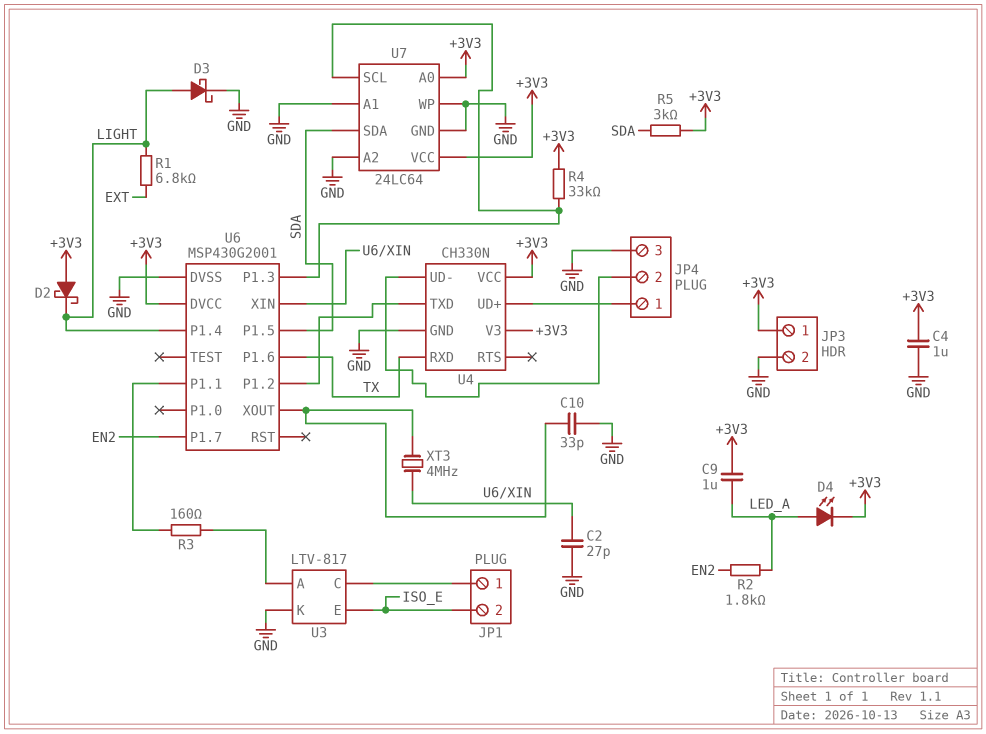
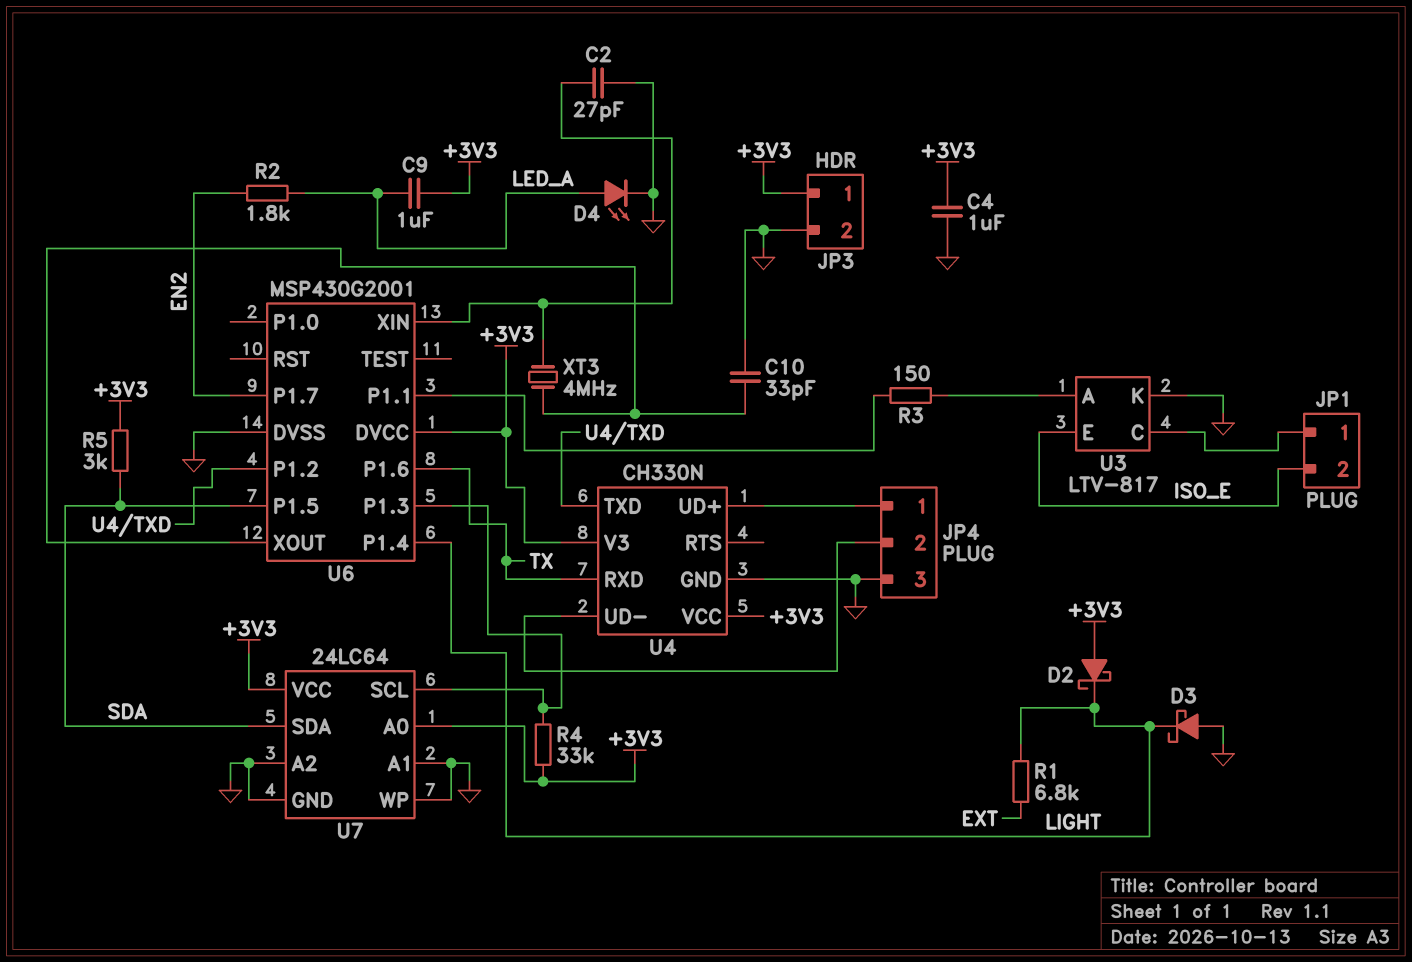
D3: schottky (A LIGHT, K GND) -> schottky (A GND, K LIGHT)
D4: LED (A LED_A, K +3V3) -> LED (A LED_A, K GND)
R3: 160 (U3/A, U6/P1.1) -> 150 (U3/A, U6/P1.1)

